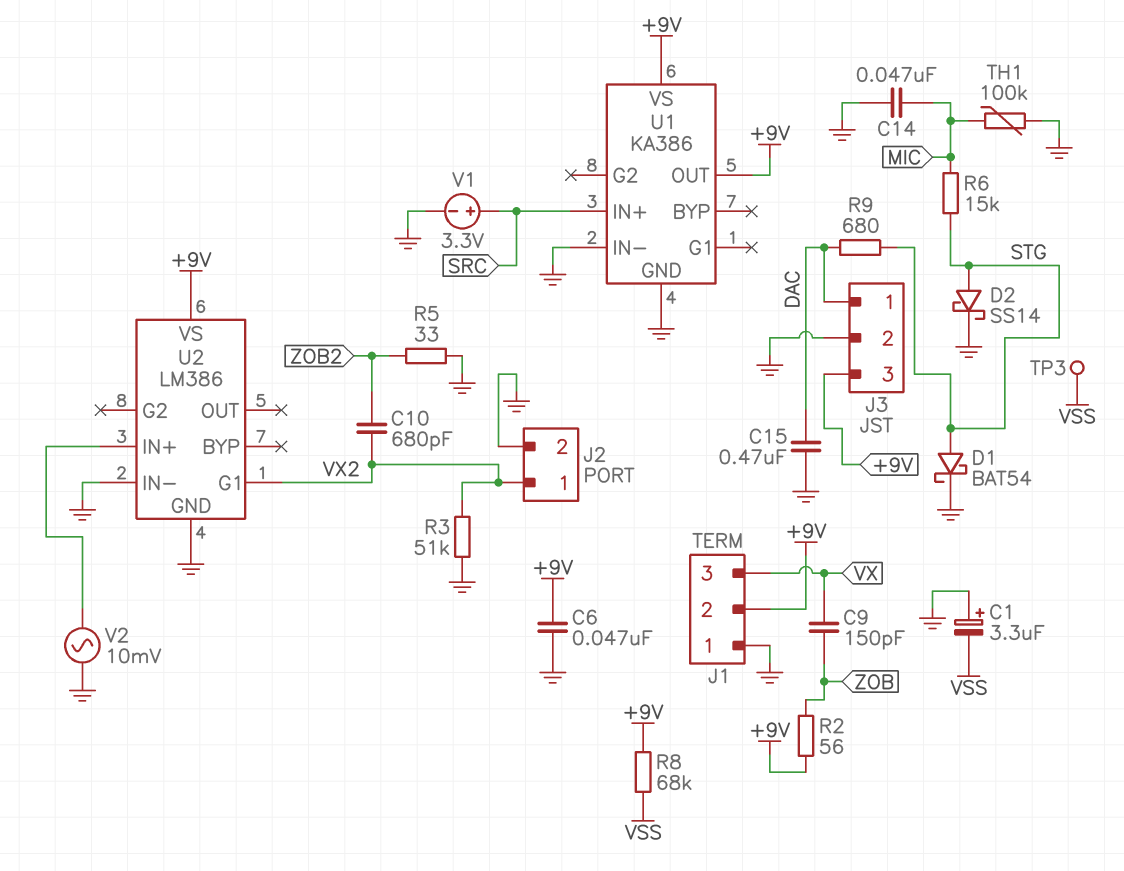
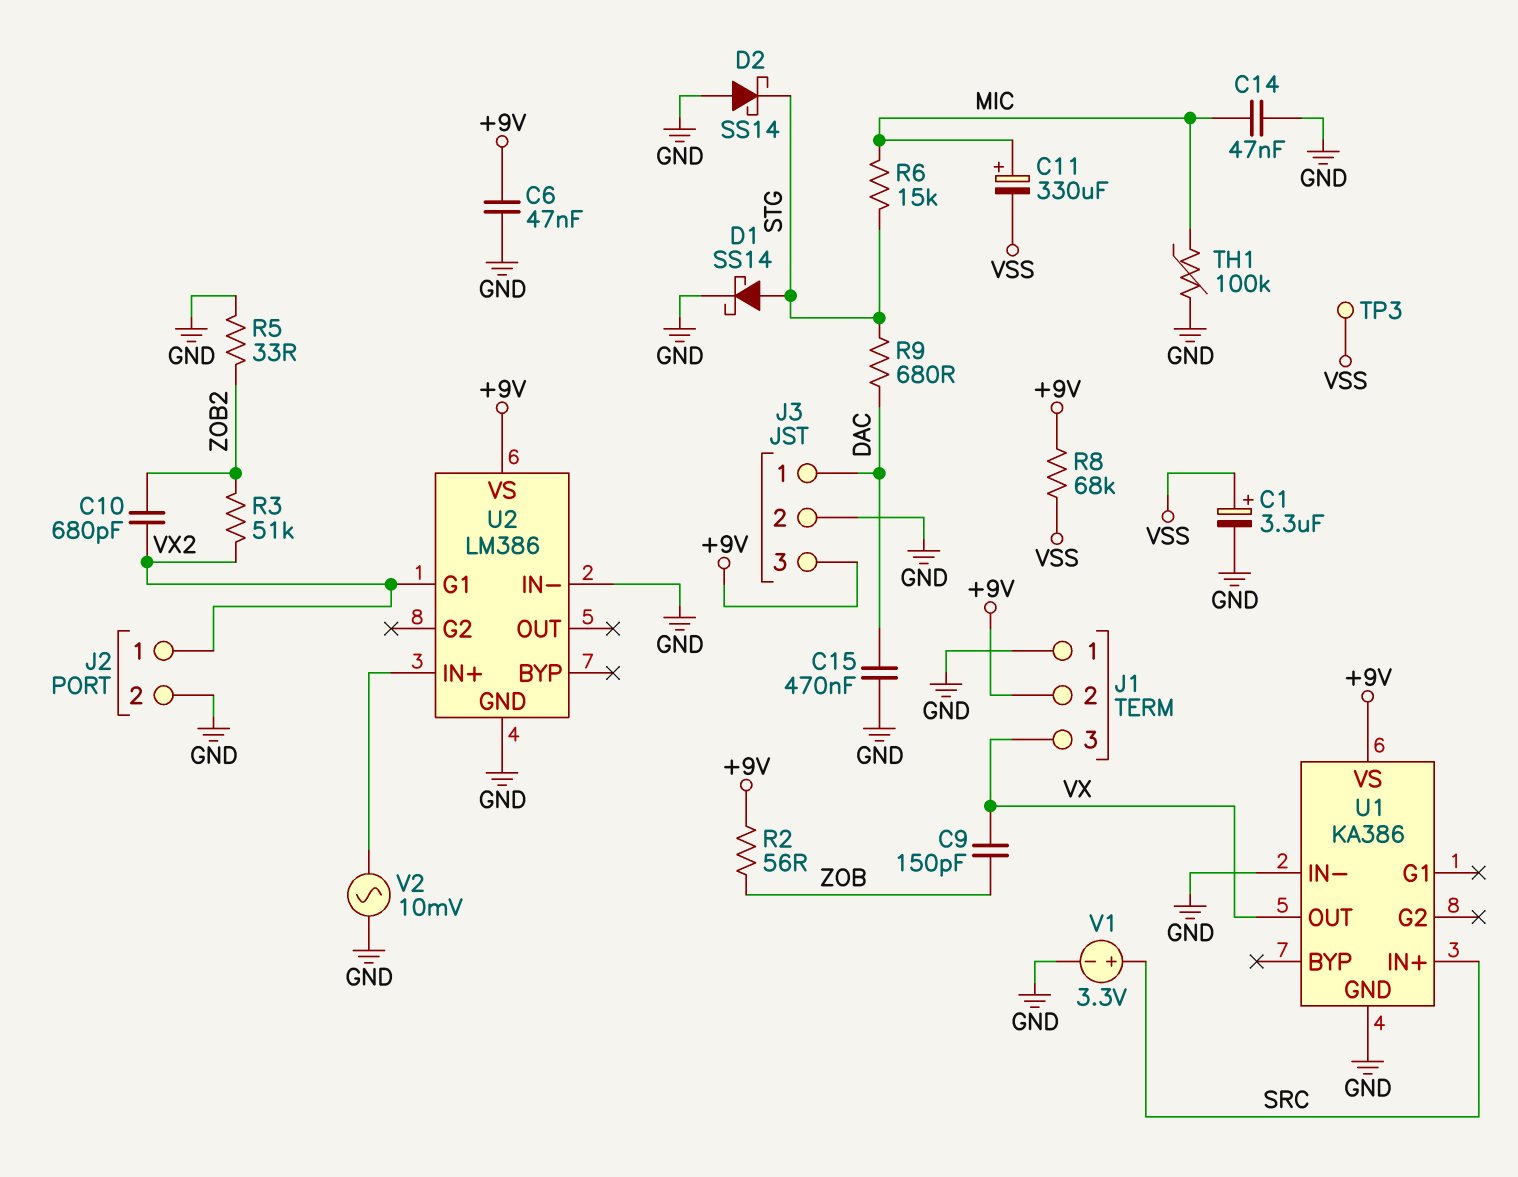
C1: 3.3uF (plus GND, minus VSS) -> 3.3uF (plus VSS, minus GND)
C11: none -> 330uF (plus MIC, minus VSS)
D1: schottky BAT54 (A STG, K GND) -> schottky SS14 (A STG, K GND)
D2: schottky SS14 (A STG, K GND) -> schottky SS14 (A GND, K STG)
R3: 51k (GND, VX2) -> 51k (VX2, ZOB2)
U1 pin OUT: +9V -> VX

